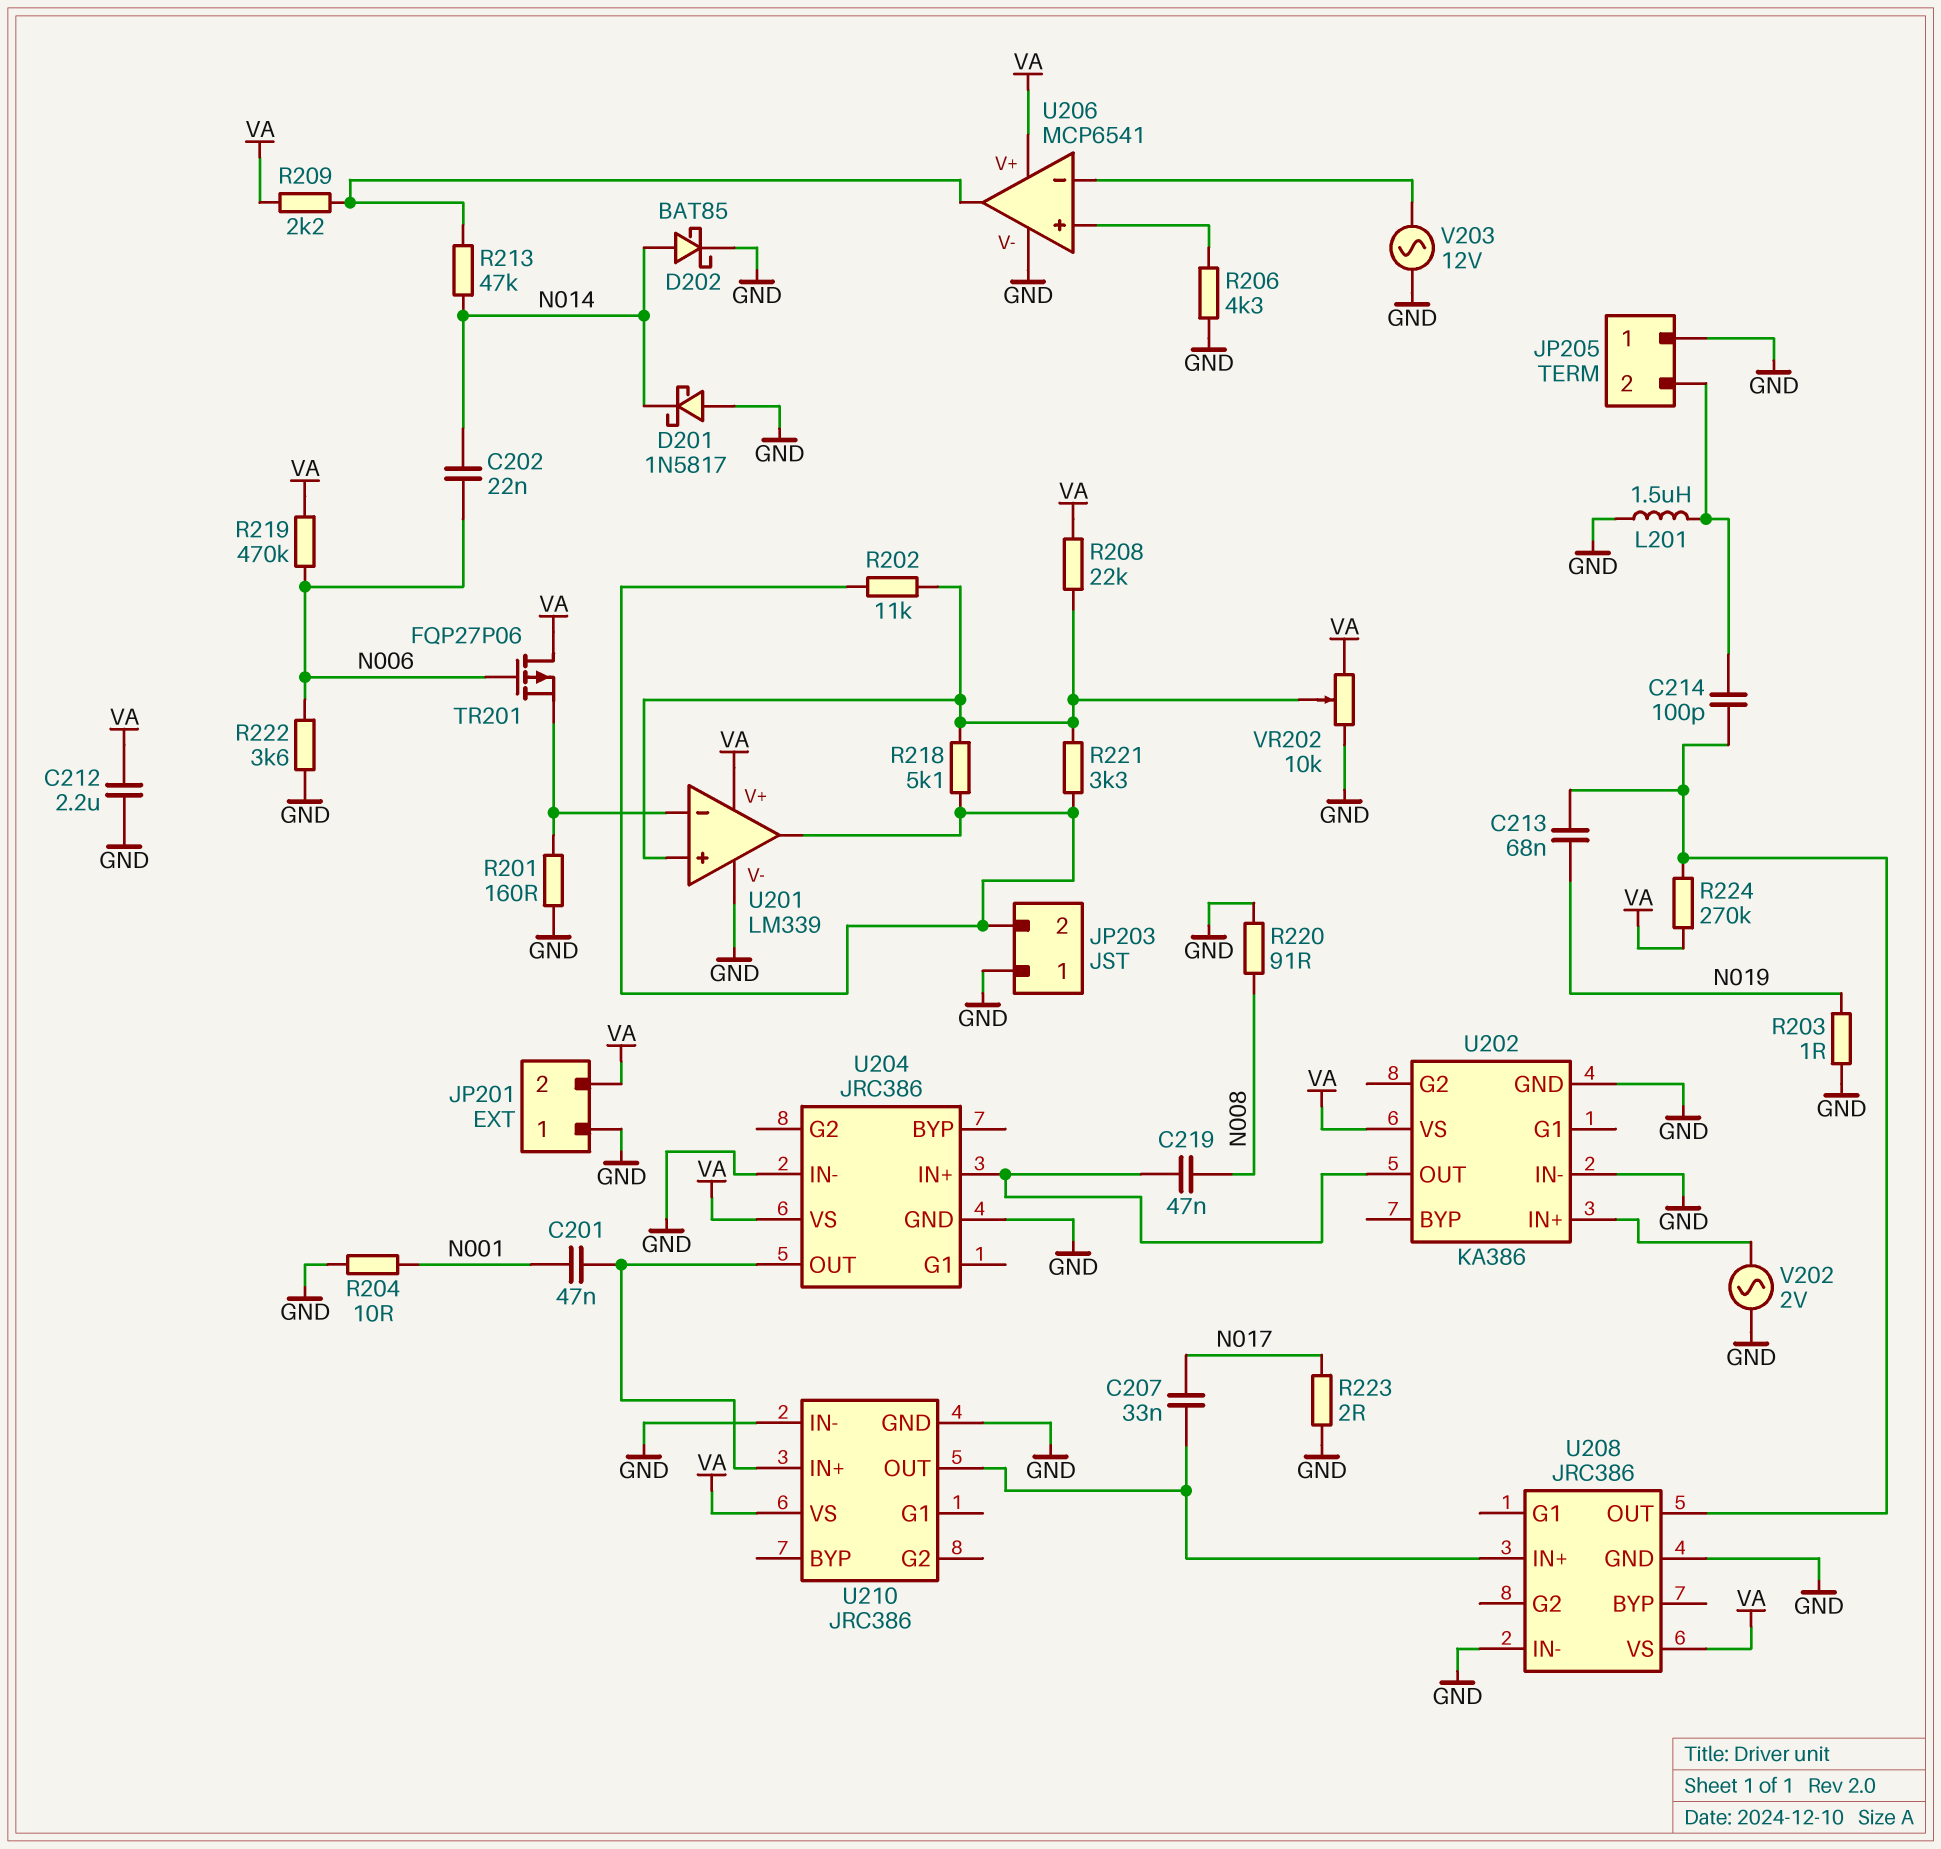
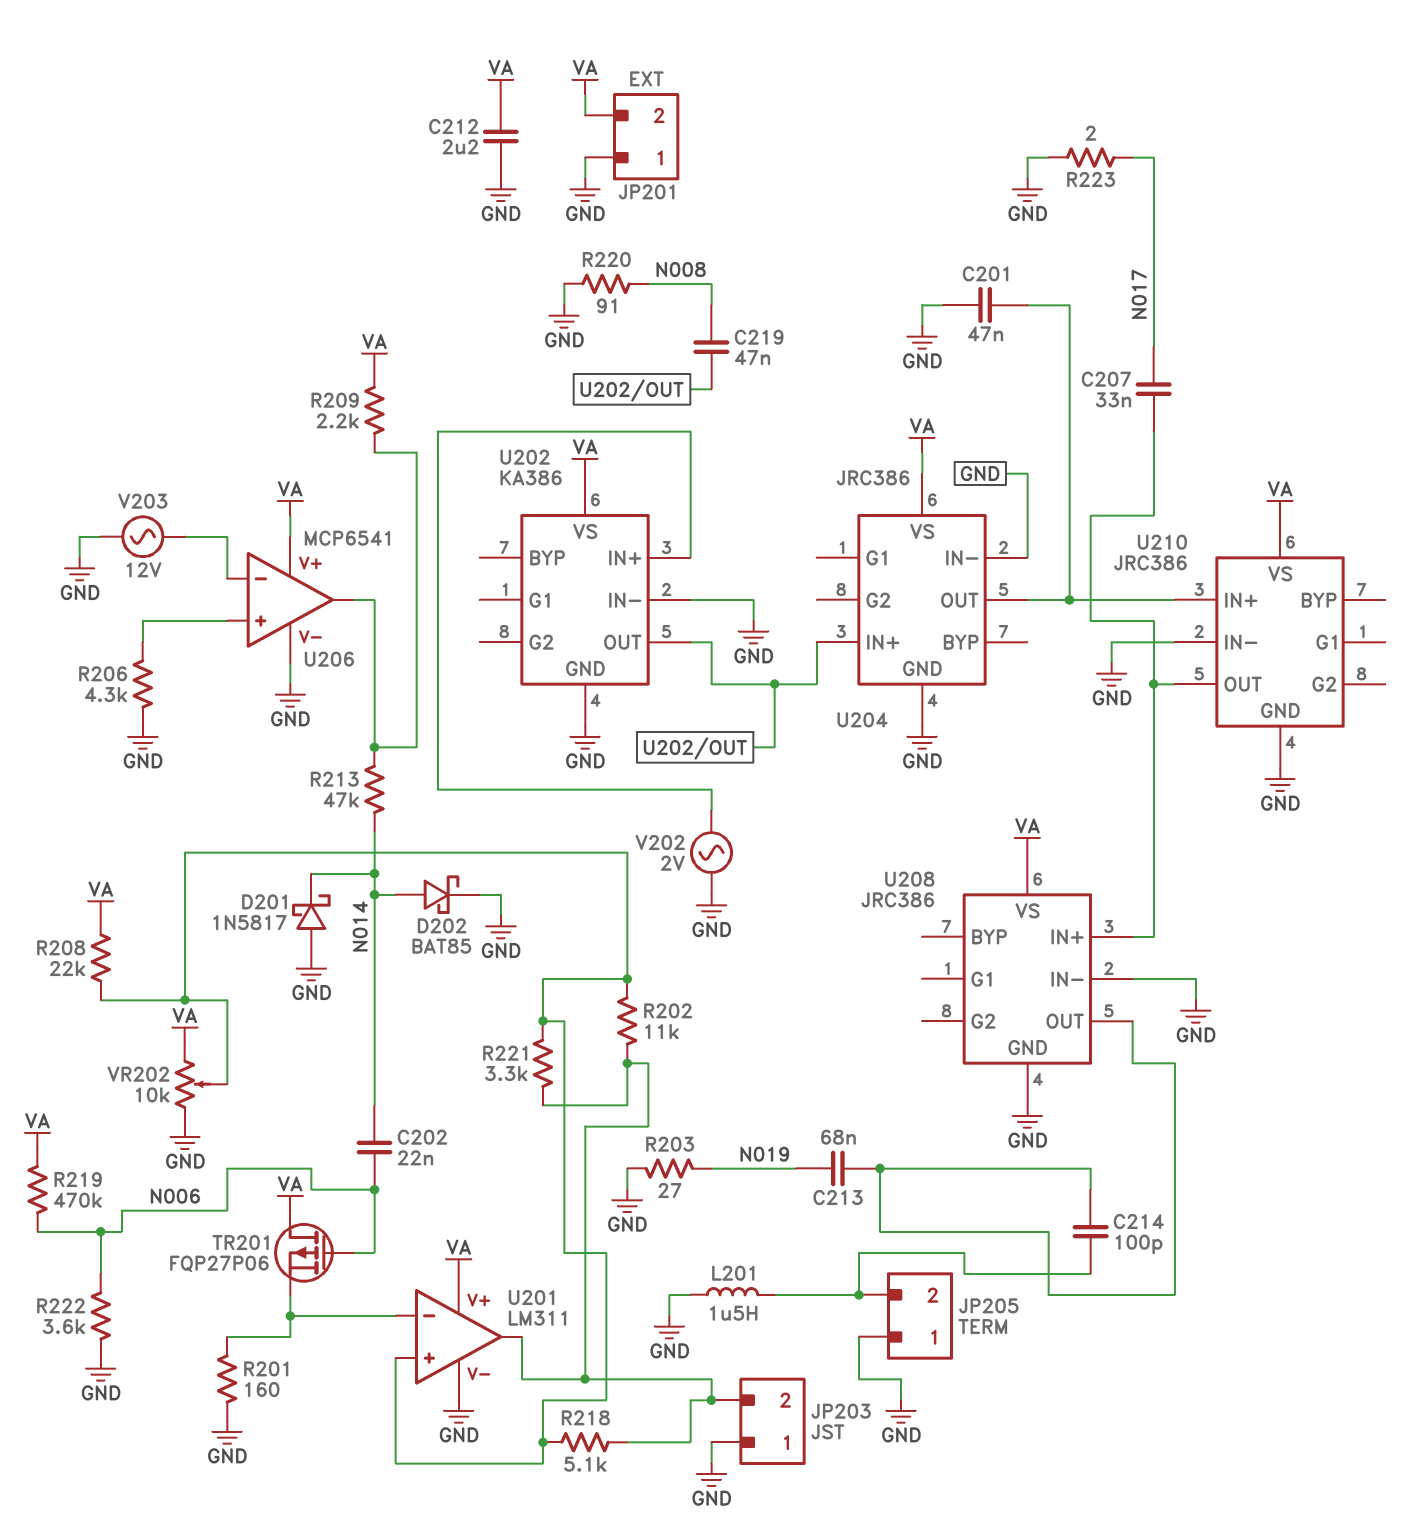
C201: 47nF (N001, U204/OUT) -> 47nF (GND, U204/OUT)
R203: 1 (GND, N019) -> 27 (GND, N019)
R204: 10 (GND, N001) -> none
R224: 270k (U208/OUT, VA) -> none
U201: LM339 -> LM311

